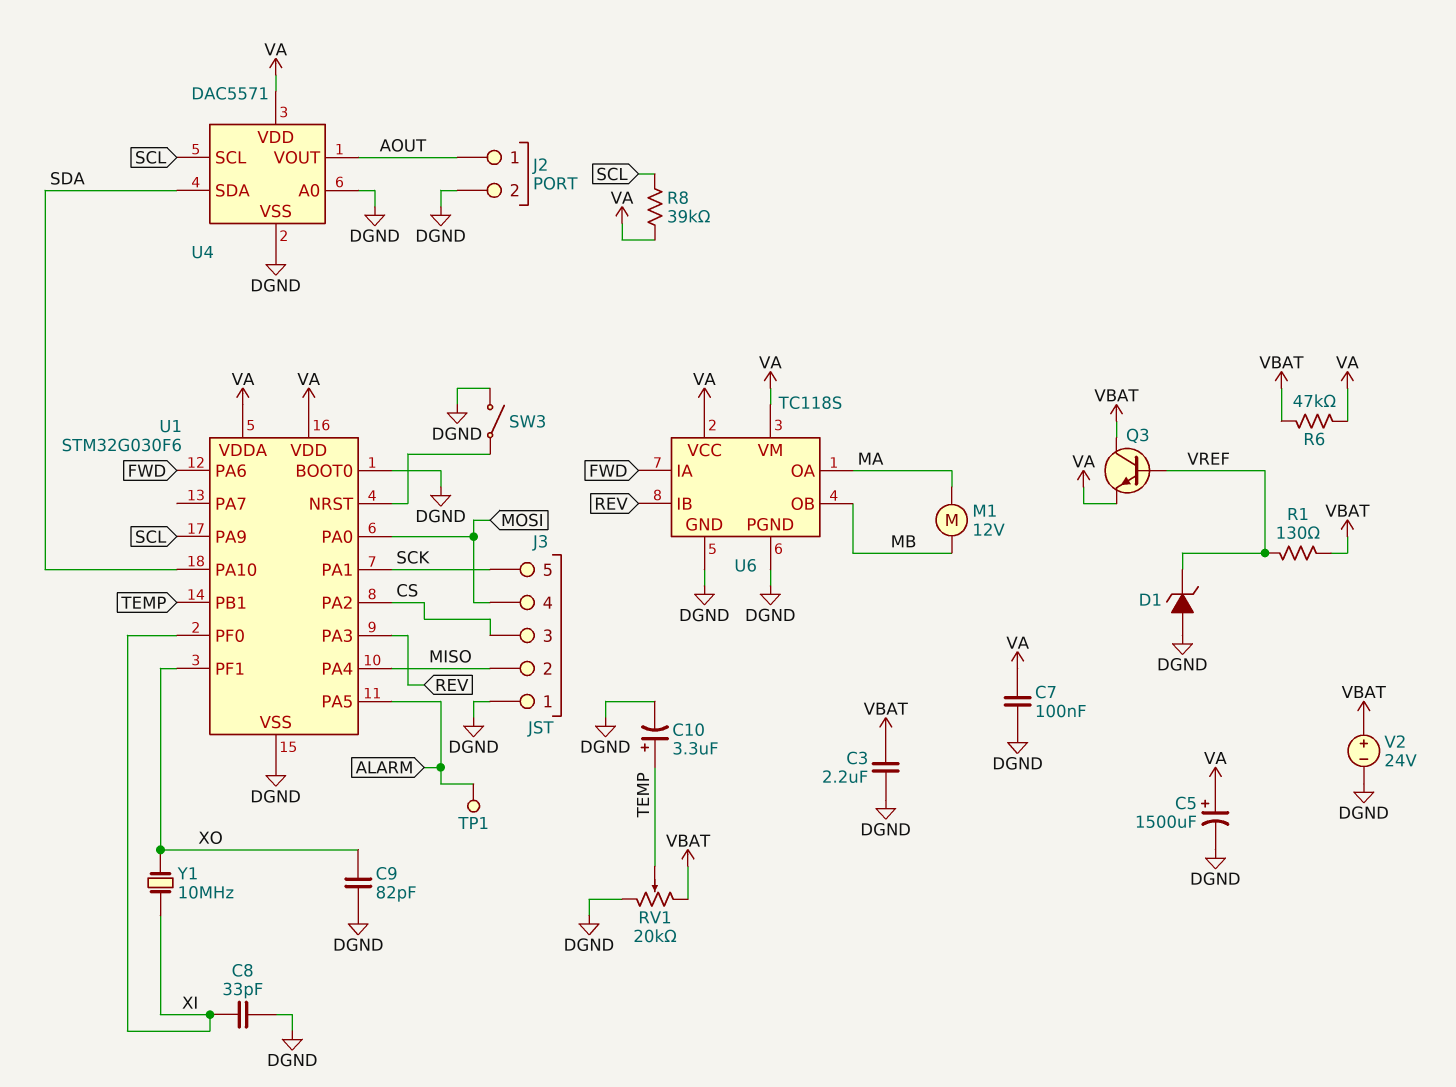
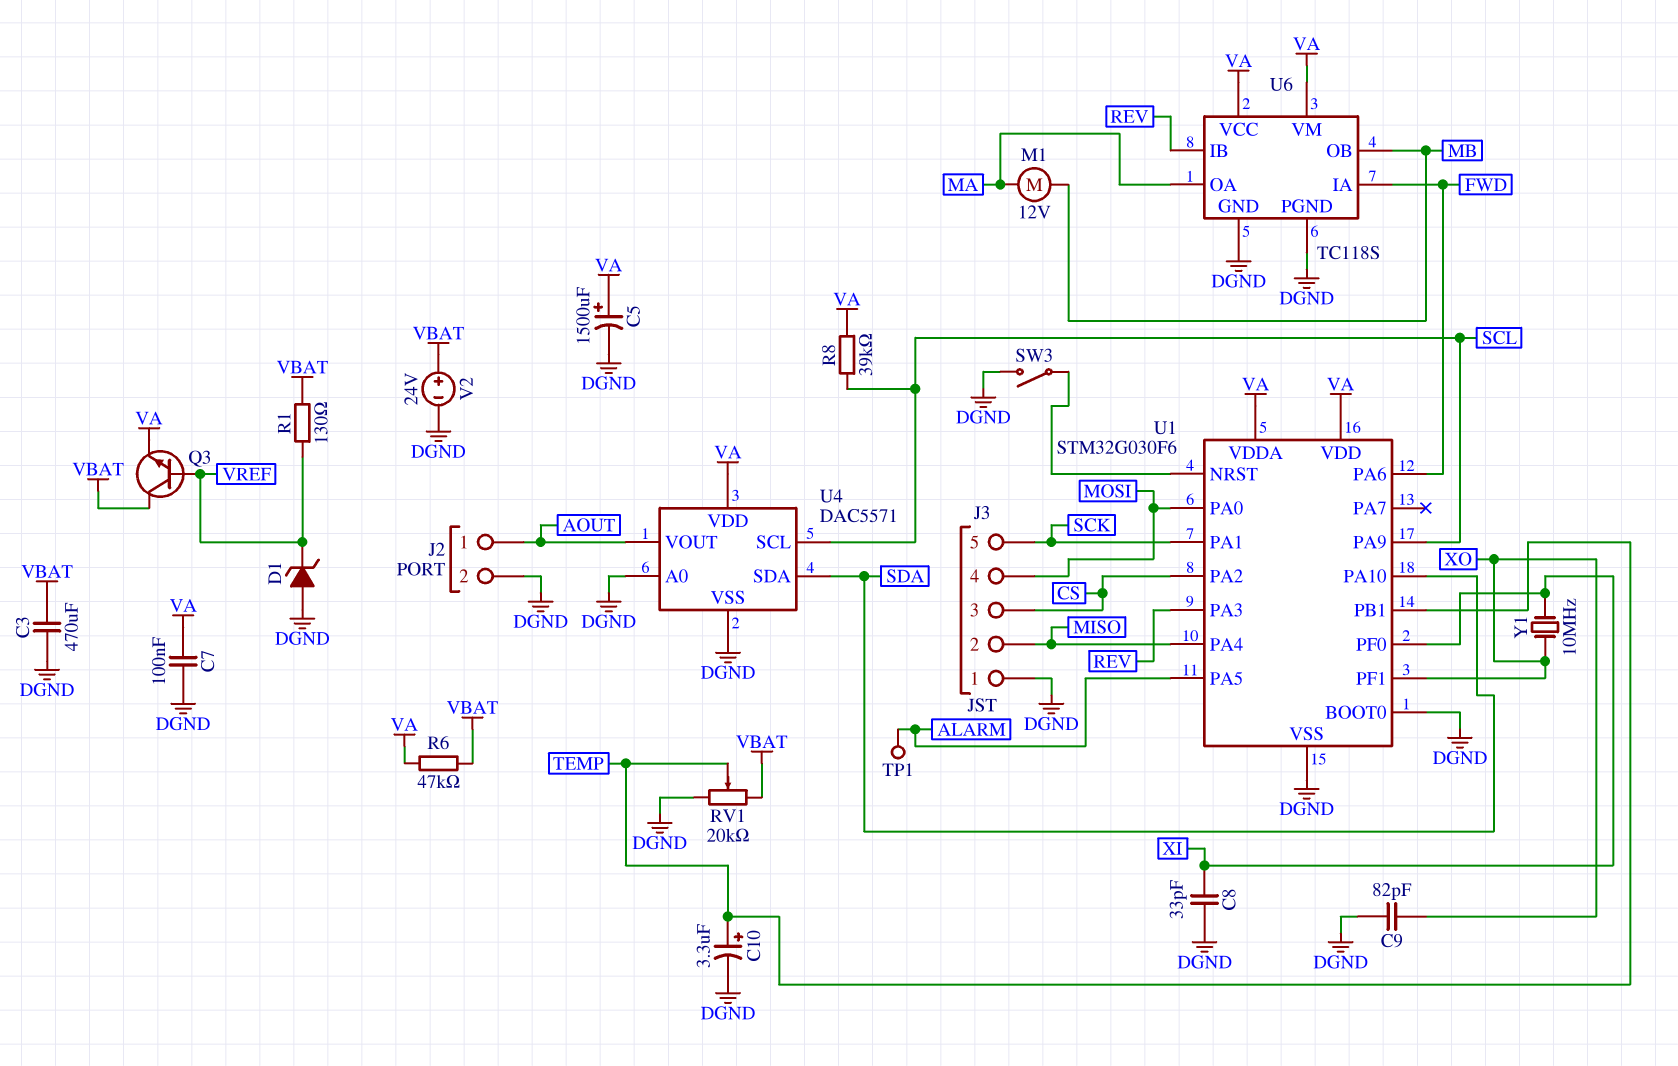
C3: 2.2uF (DGND, VBAT) -> 470uF (DGND, VBAT)

